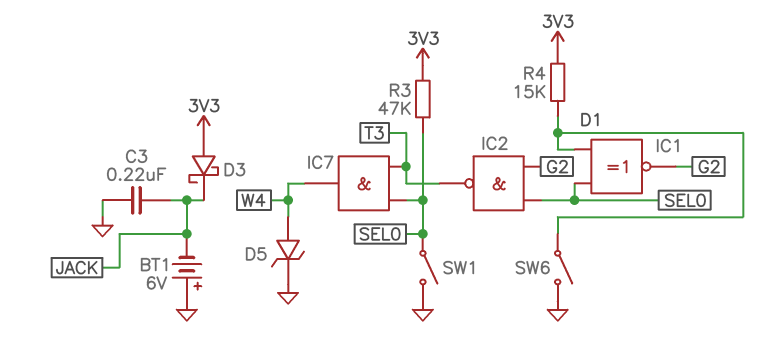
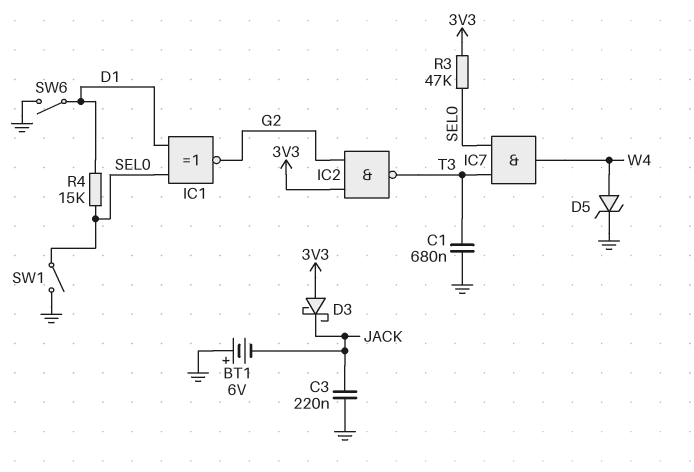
C1: none -> 680nF (GND, T3)
IC2: NAND (in G2, in SEL0, out T3) -> NAND (in 3V3, in G2, out T3)
R4: 15k (3V3, D1) -> 15k (D1, SEL0)

